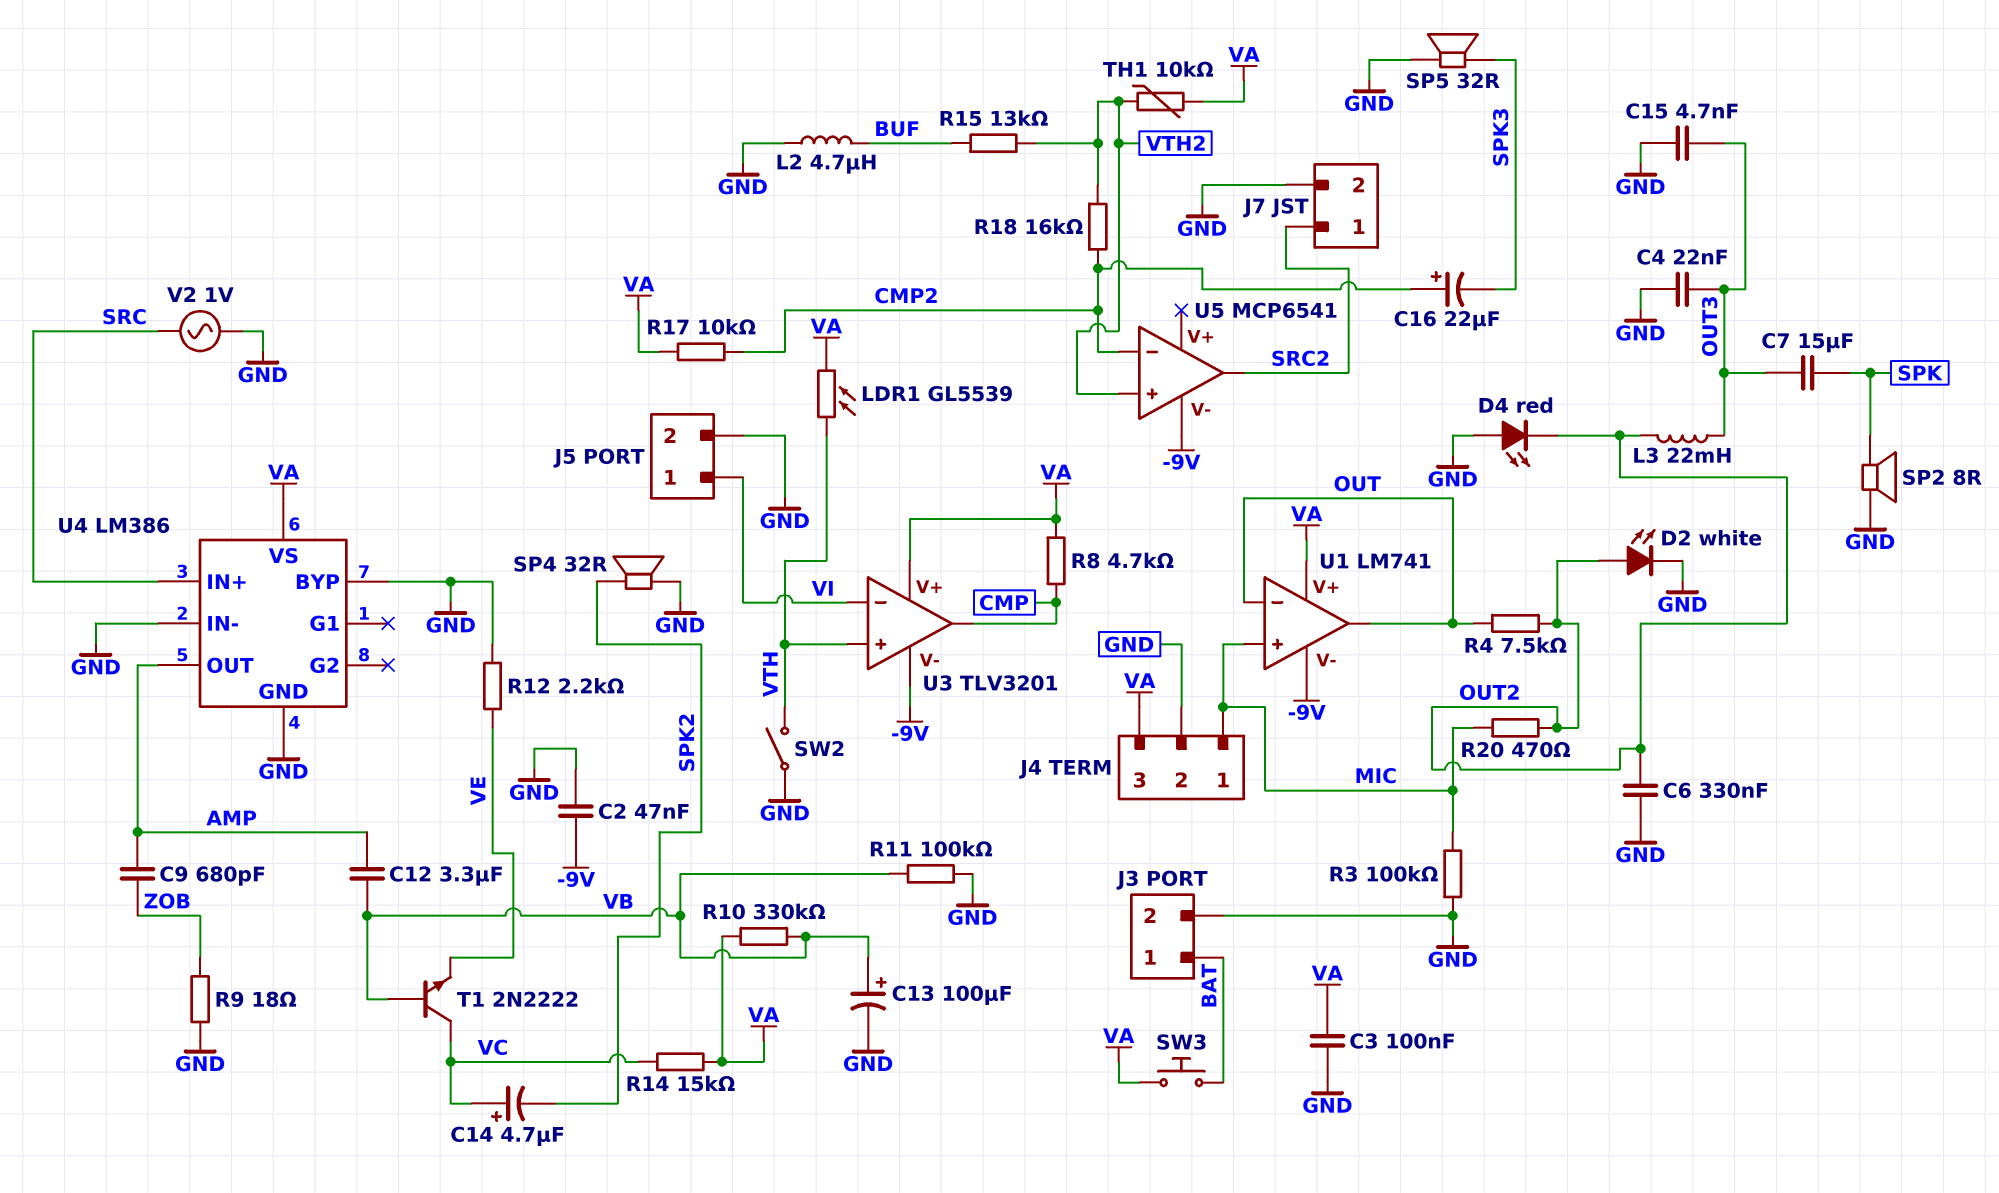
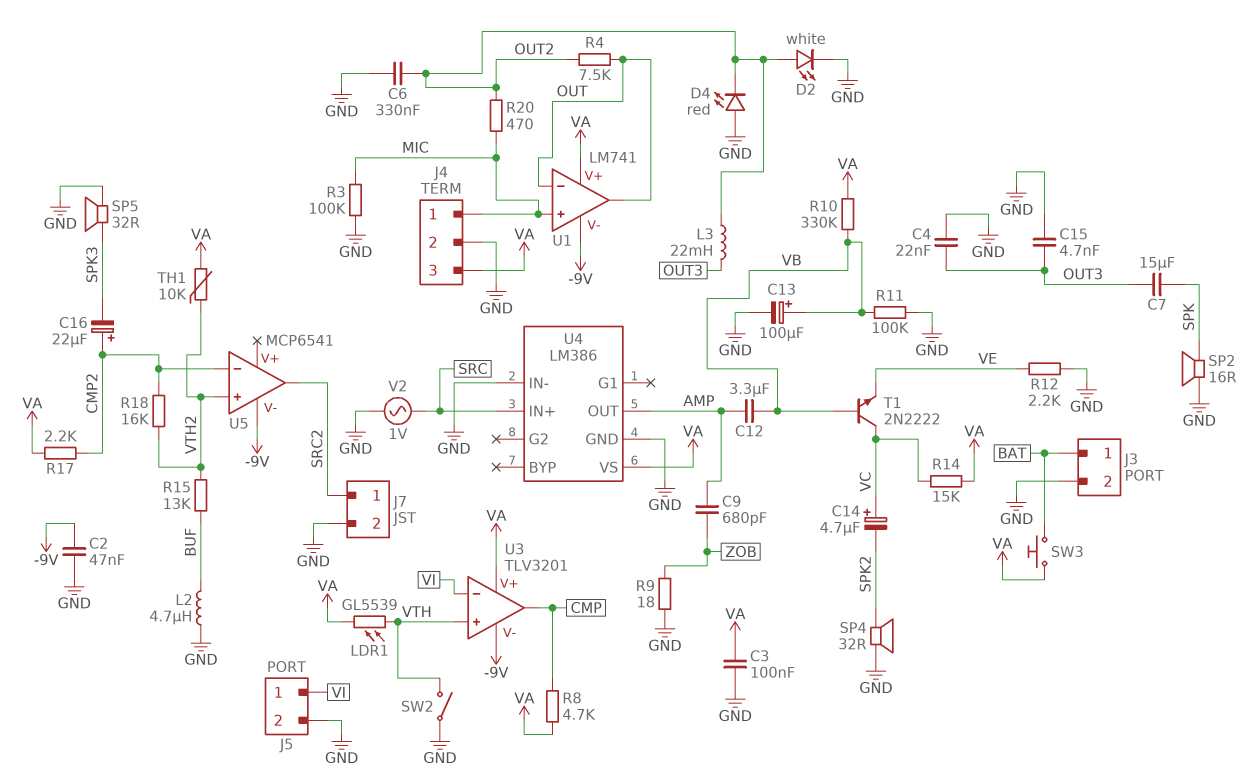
R17: 10k (CMP2, VA) -> 2.2k (CMP2, VA)
SP2: speaker 8R (GND, SPK) -> speaker 16R (GND, SPK)
U4 pin BYP: GND -> none

